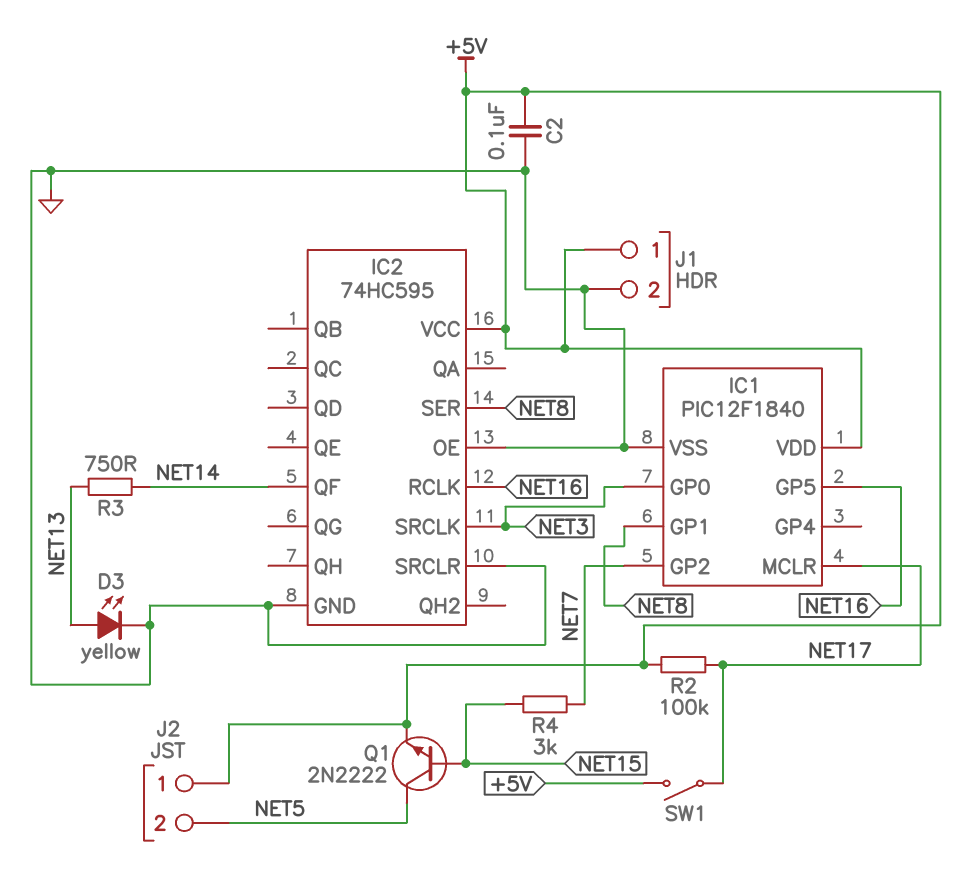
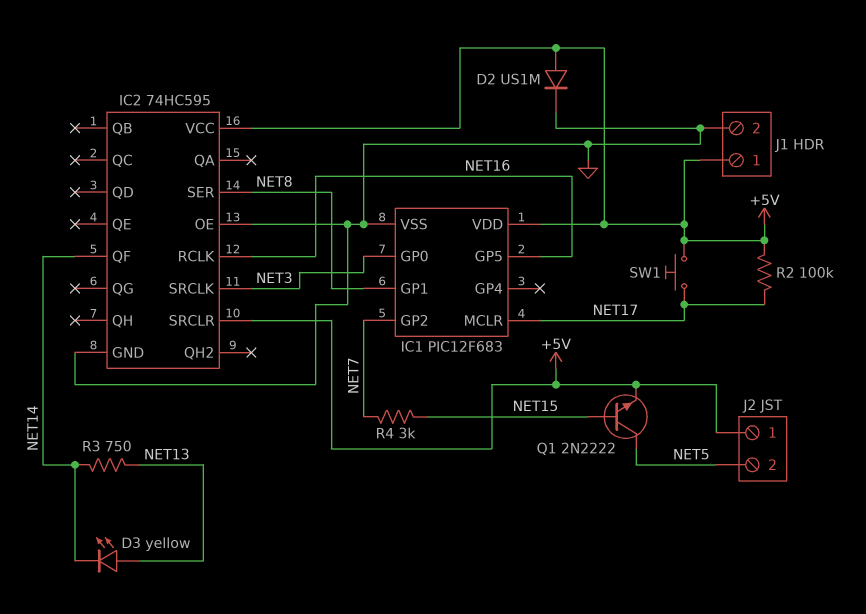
C2: 100nF (+5V, GND) -> none
D2: none -> diode US1M (A +5V, K GND)
D3: LED yellow (A NET13, K GND) -> LED yellow (A NET13, K NET14)
IC1: PIC12F1840 -> PIC12F683
IC2 pin SRCLR: GND -> +5V
SW1: switch (+5V, NET17) -> button (+5V, NET17)

